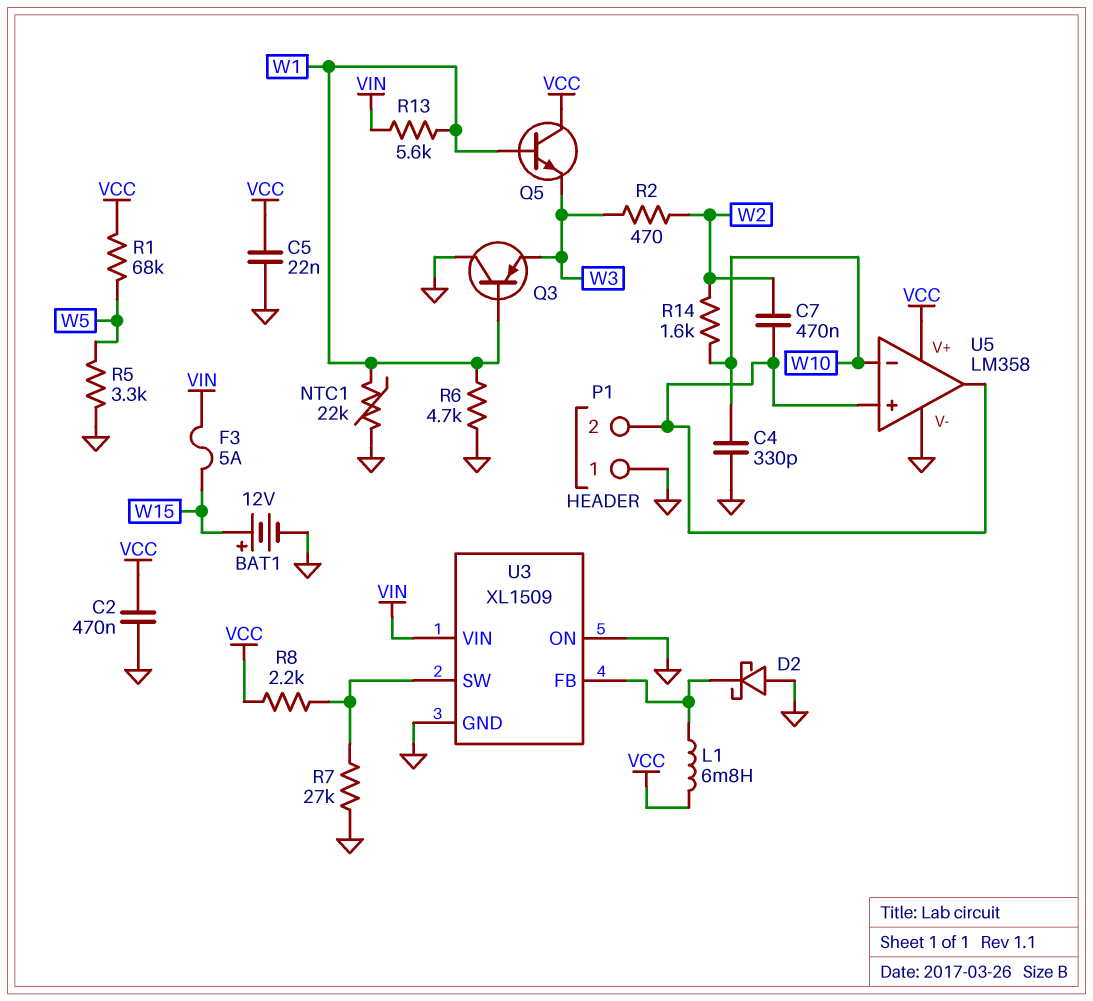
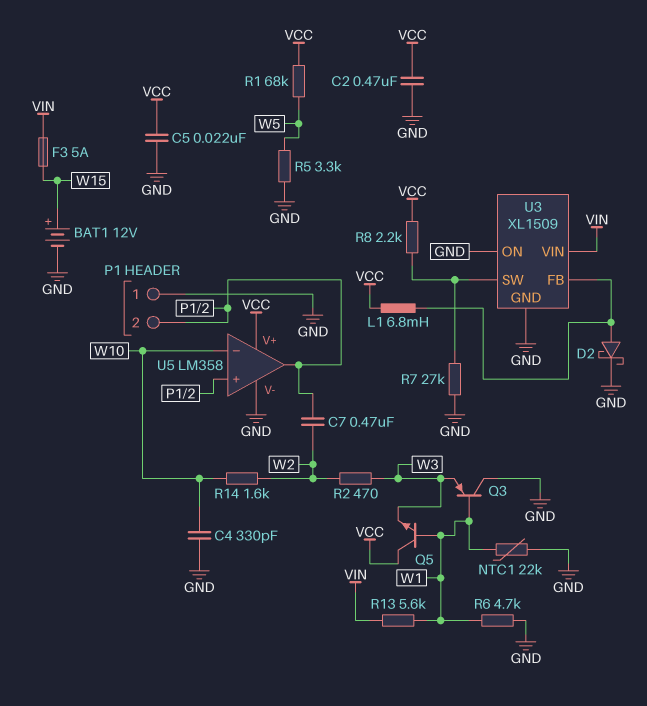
D2: schottky (A GND, K U3/FB) -> schottky (A U3/FB, K GND)

